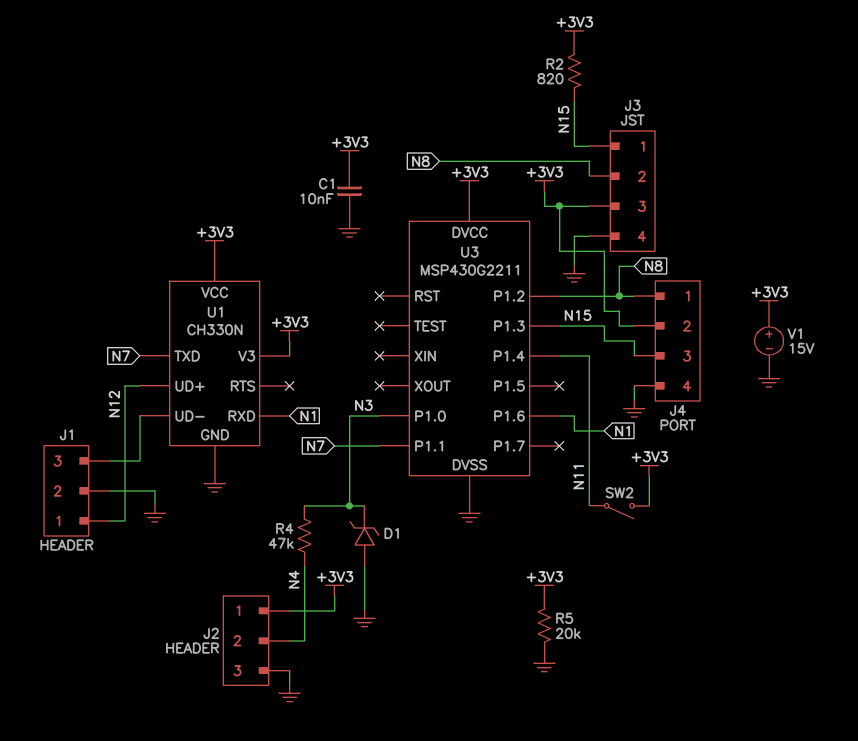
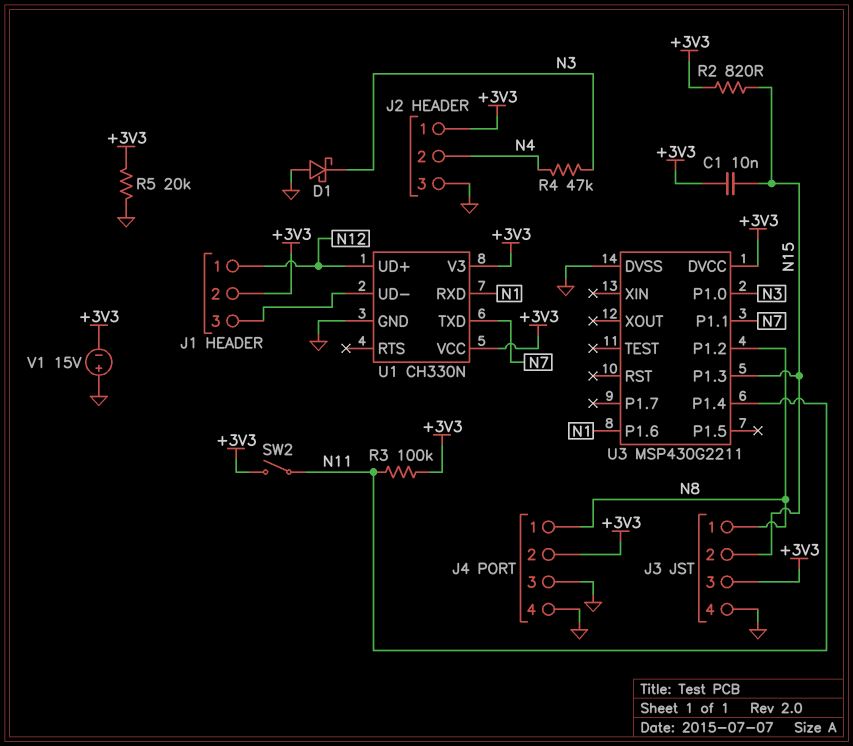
C1: 10nF (+3V3, GND) -> 10nF (+3V3, N15)
D1: zener (A GND, K N3) -> schottky (A GND, K N3)
J1 pin 2: GND -> +3V3
J3 pin 1: N15 -> N8
J3 pin 2: N8 -> N15
J4 pin 3: N15 -> GND
R3: none -> 100k (+3V3, N11)
V1: 15V (plus +3V3, minus GND) -> 15V (plus GND, minus +3V3)

